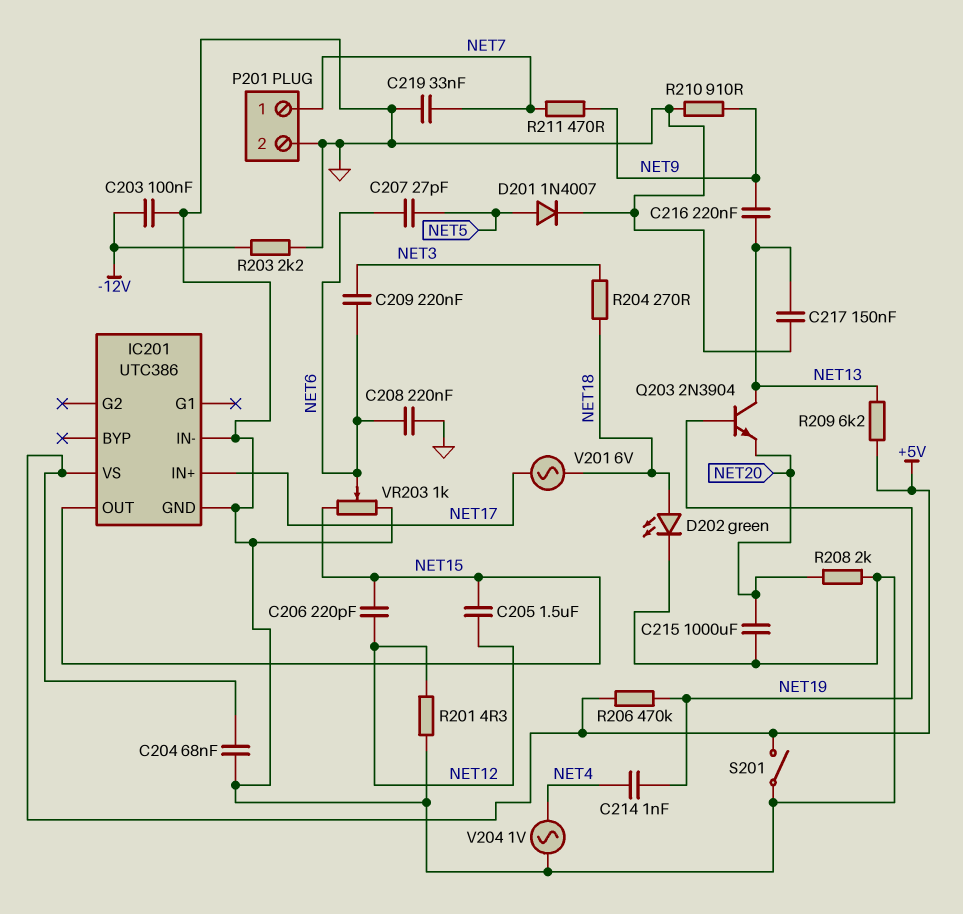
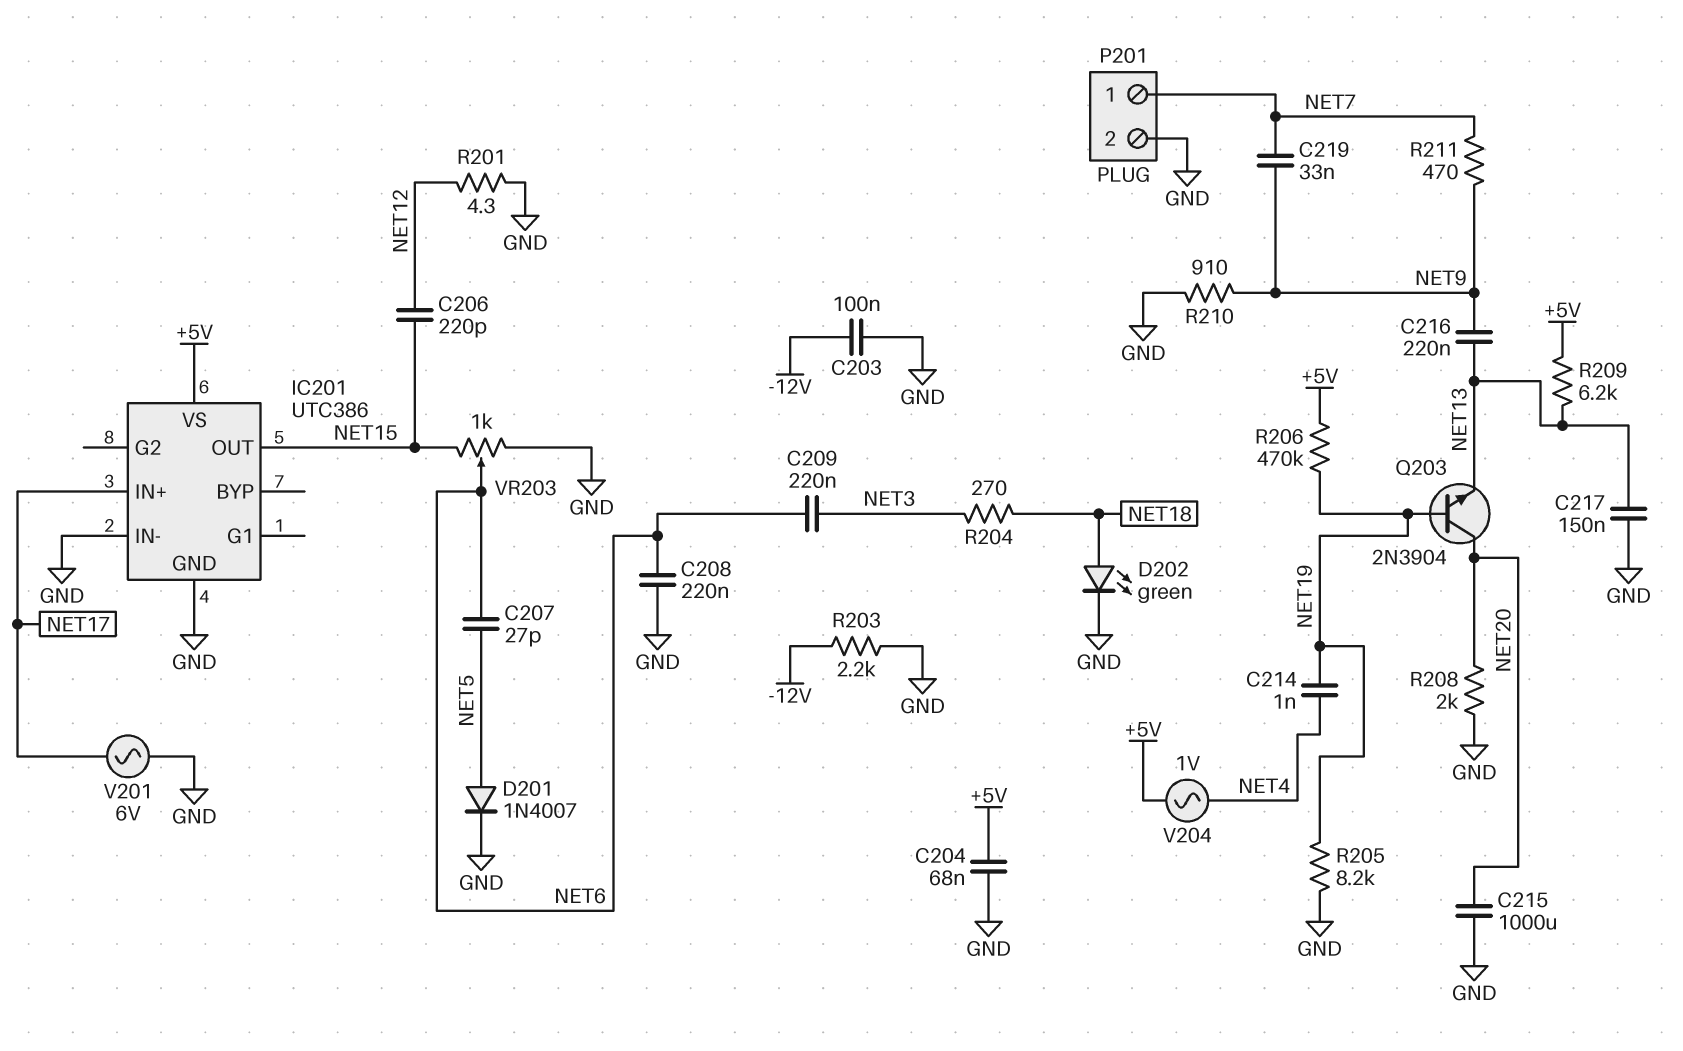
C205: 1.5uF (NET12, NET15) -> none
C219: 33nF (GND, NET7) -> 33nF (NET7, NET9)
Q203: NPN 2N3904 (B NET19, C NET13, E NET20) -> NPN 2N3904 (B NET19, C NET20, E NET13)
R205: none -> 8.2k (GND, NET19)
S201: switch (+5V, GND) -> none
V201: AC 6V (NET17, NET18) -> AC 6V (GND, NET17)
V204: AC 1V (GND, NET4) -> AC 1V (+5V, NET4)

